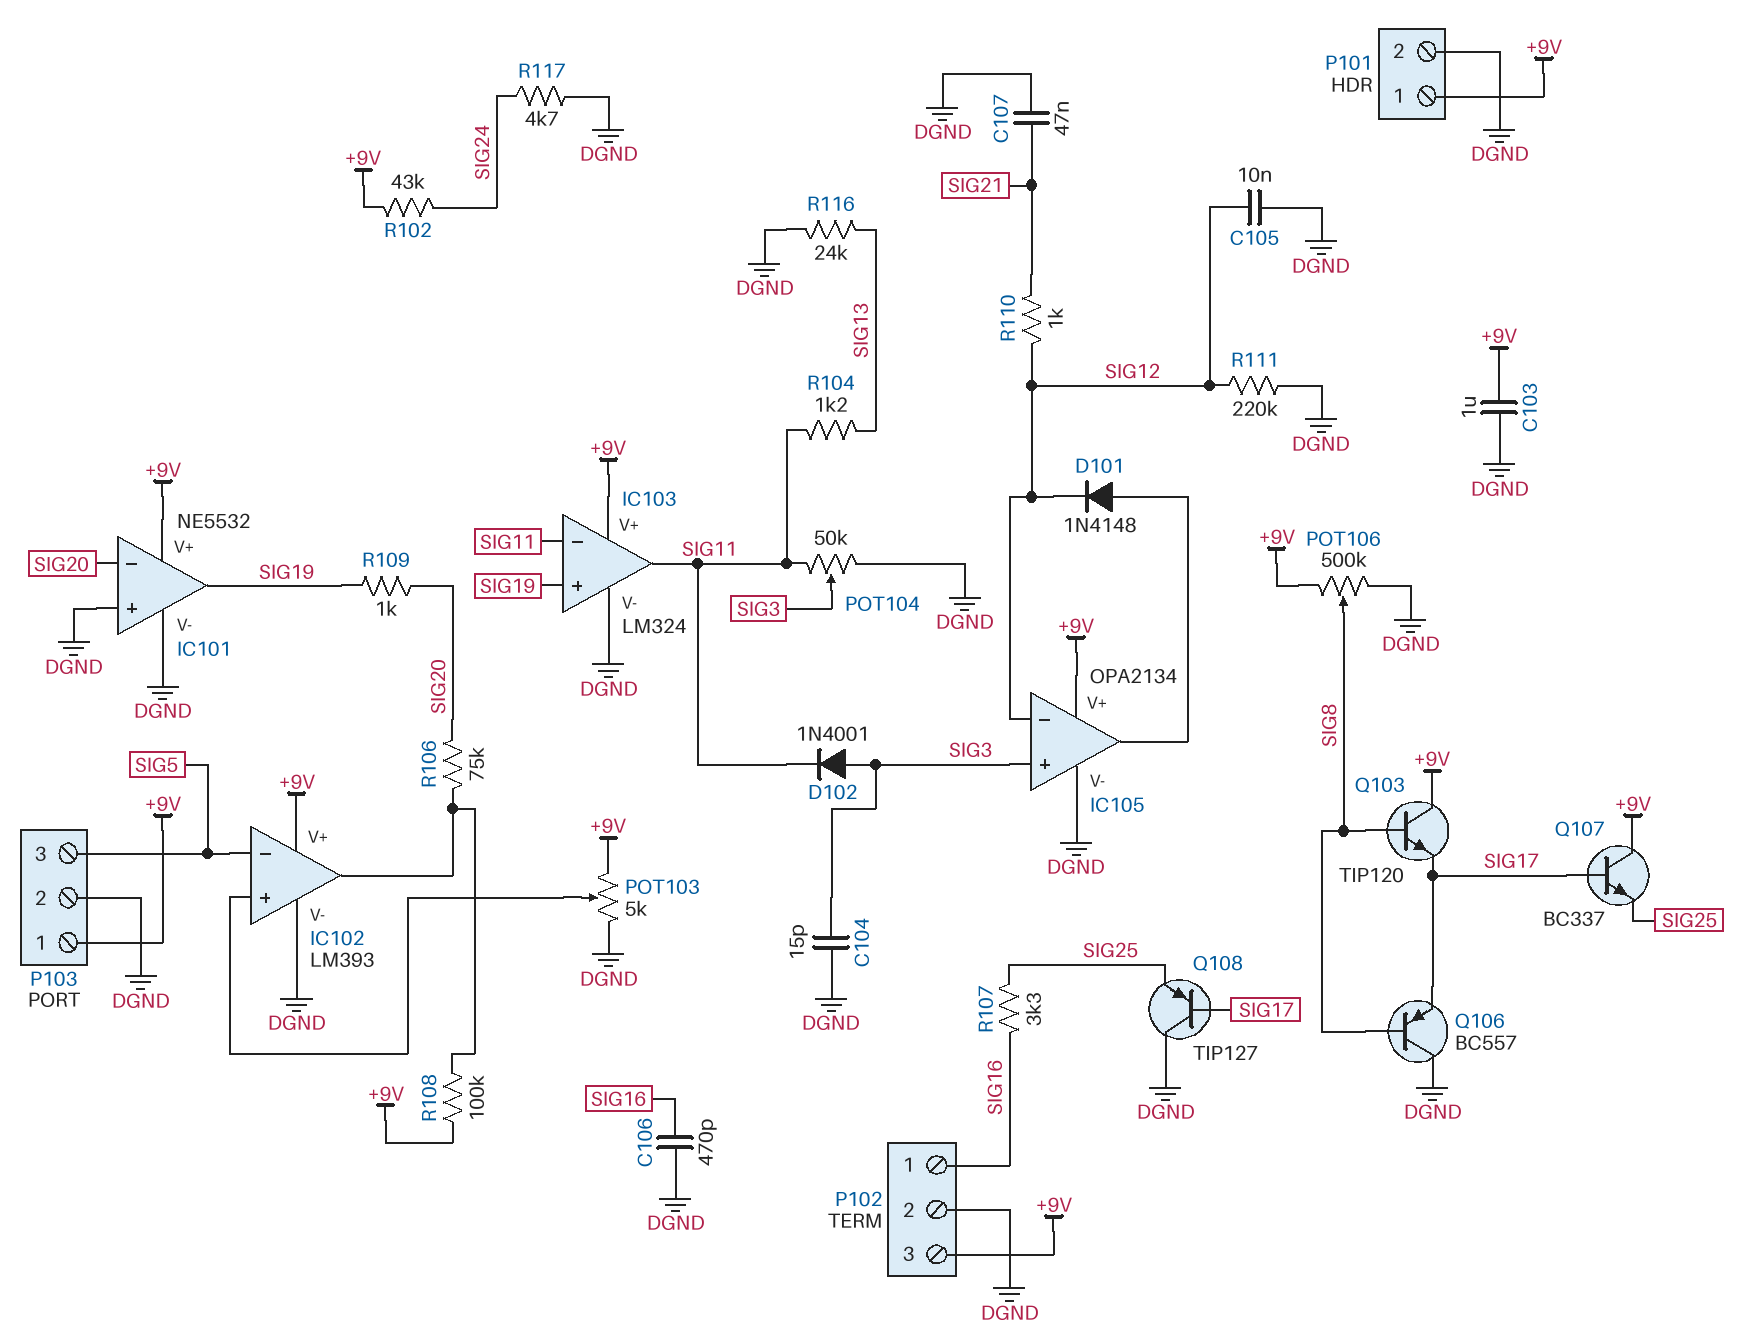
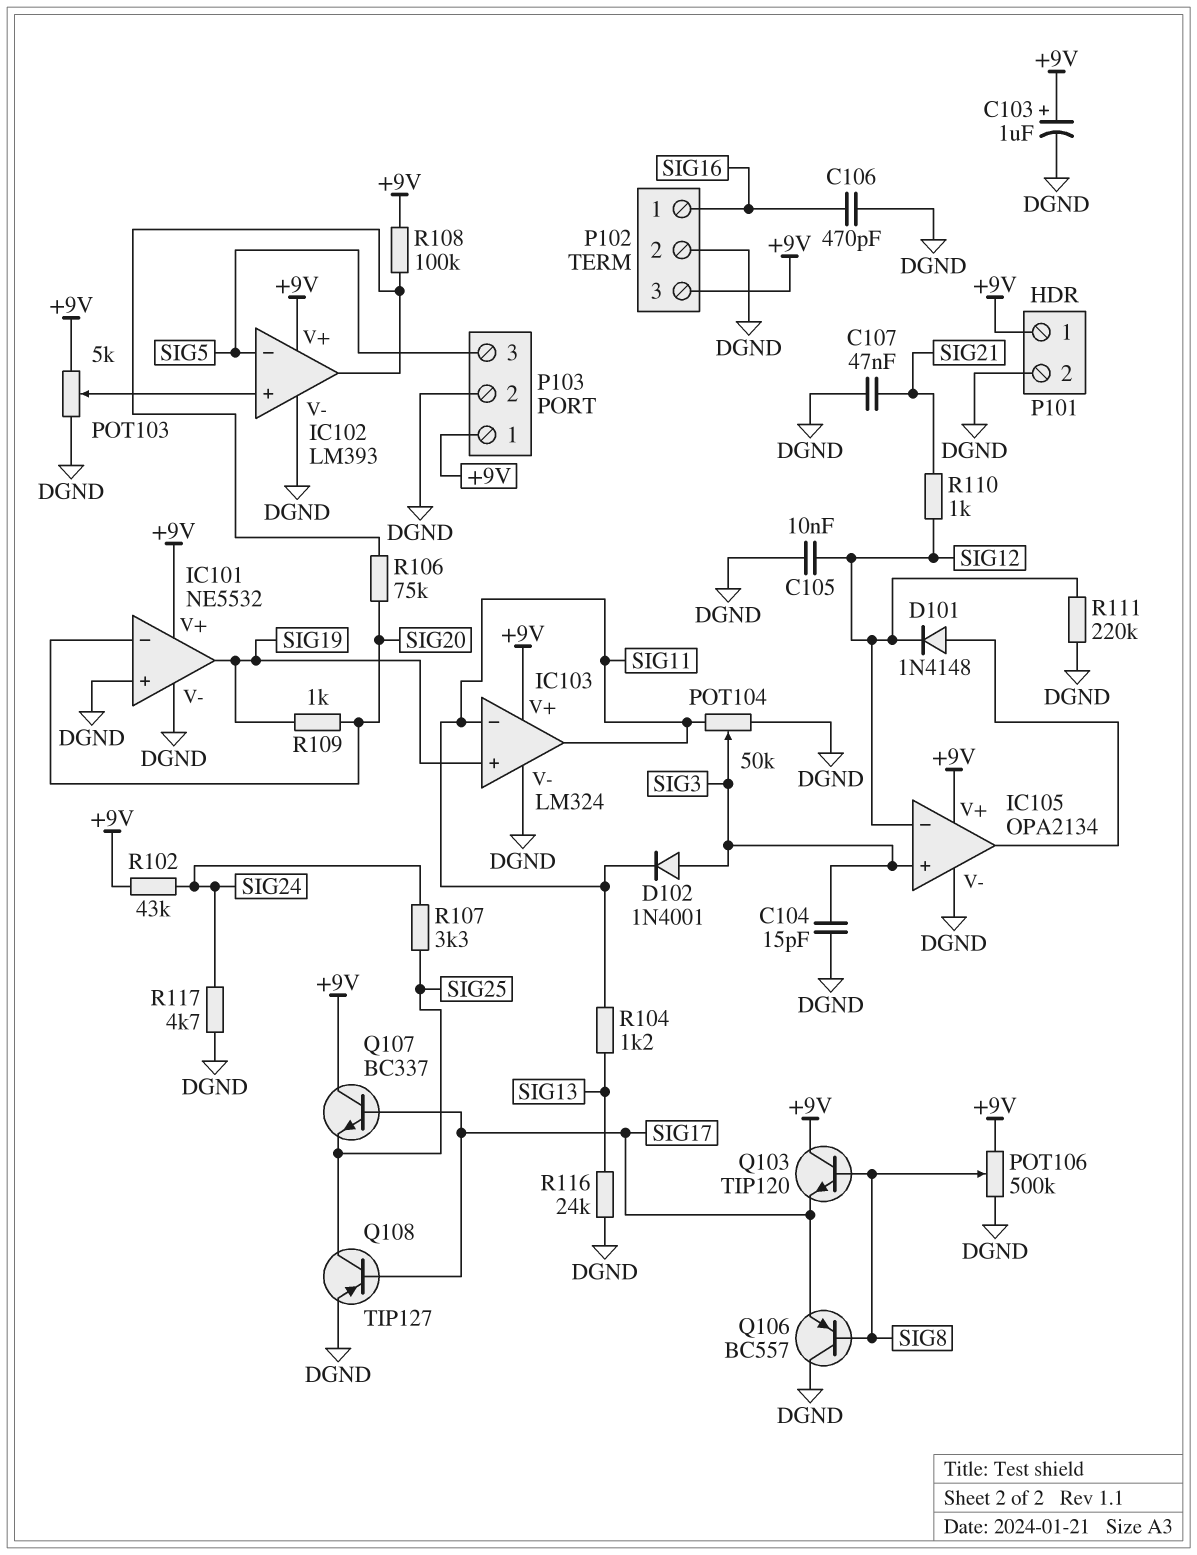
C103: 1uF (+9V, DGND) -> 1uF (plus +9V, minus DGND)
Q108: PNP TIP127 (B SIG17, C DGND, E SIG25) -> PNP TIP127 (B SIG17, C SIG25, E DGND)
R107: 3.3k (SIG16, SIG25) -> 3.3k (SIG24, SIG25)

